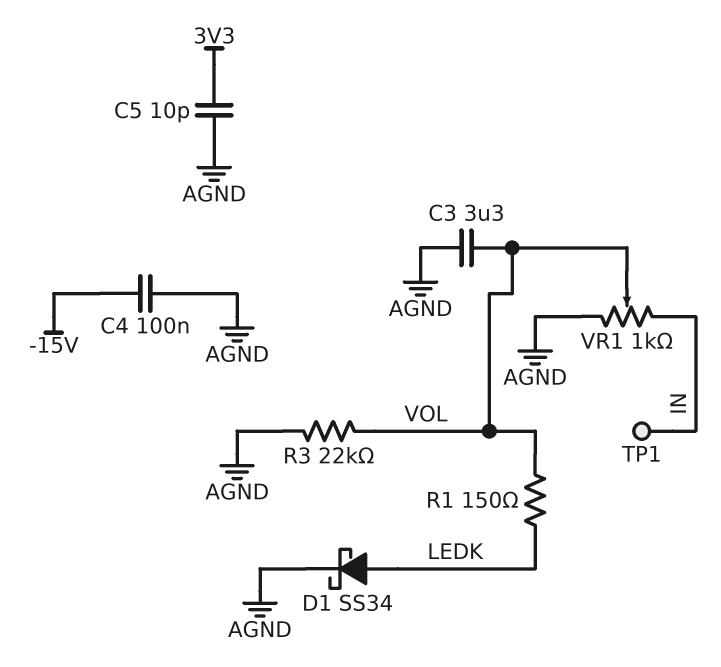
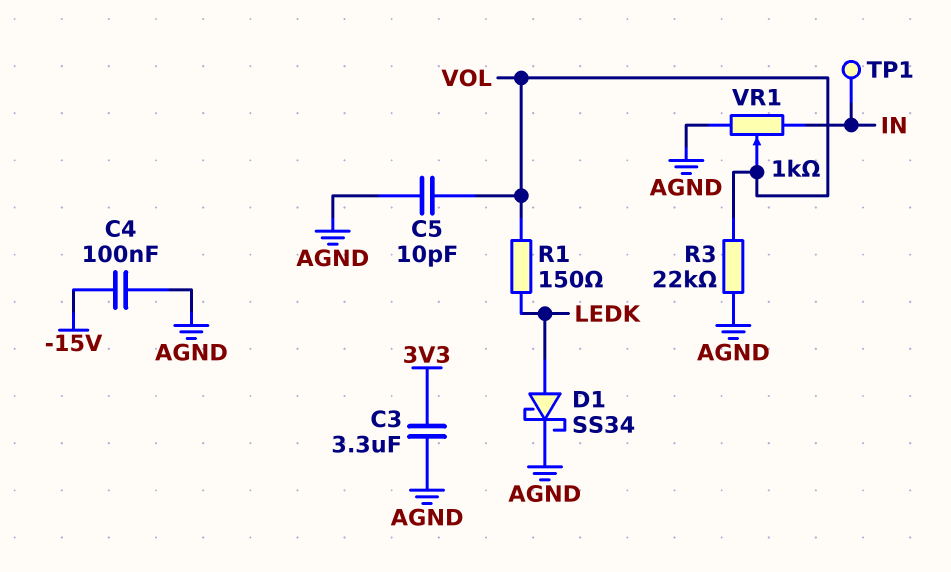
C3: 3.3uF (AGND, VOL) -> 3.3uF (3V3, AGND)
C5: 10pF (3V3, AGND) -> 10pF (AGND, VOL)

